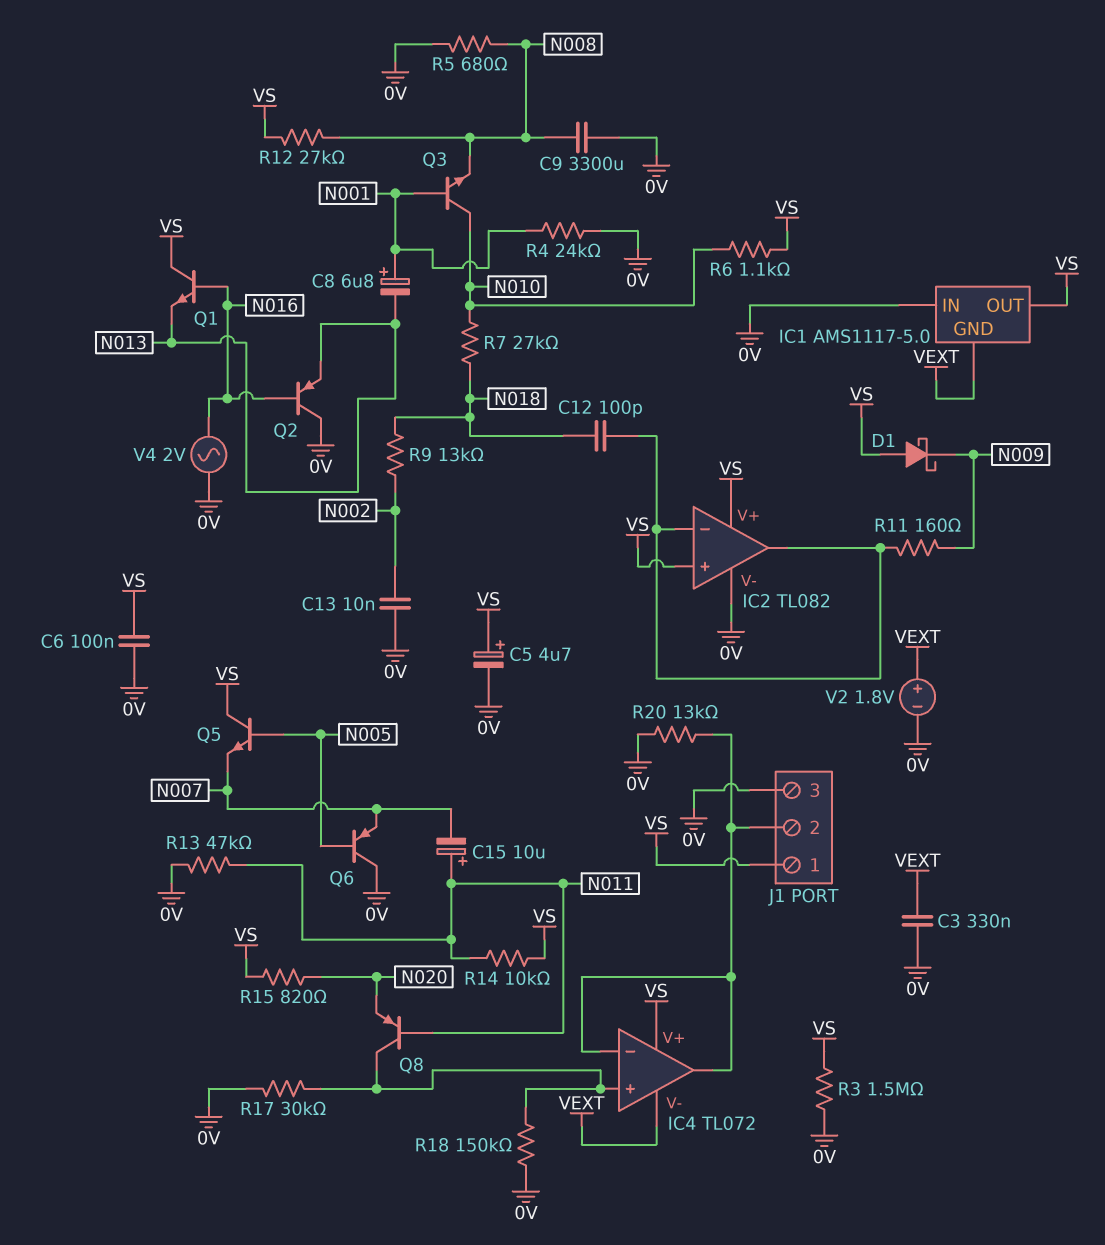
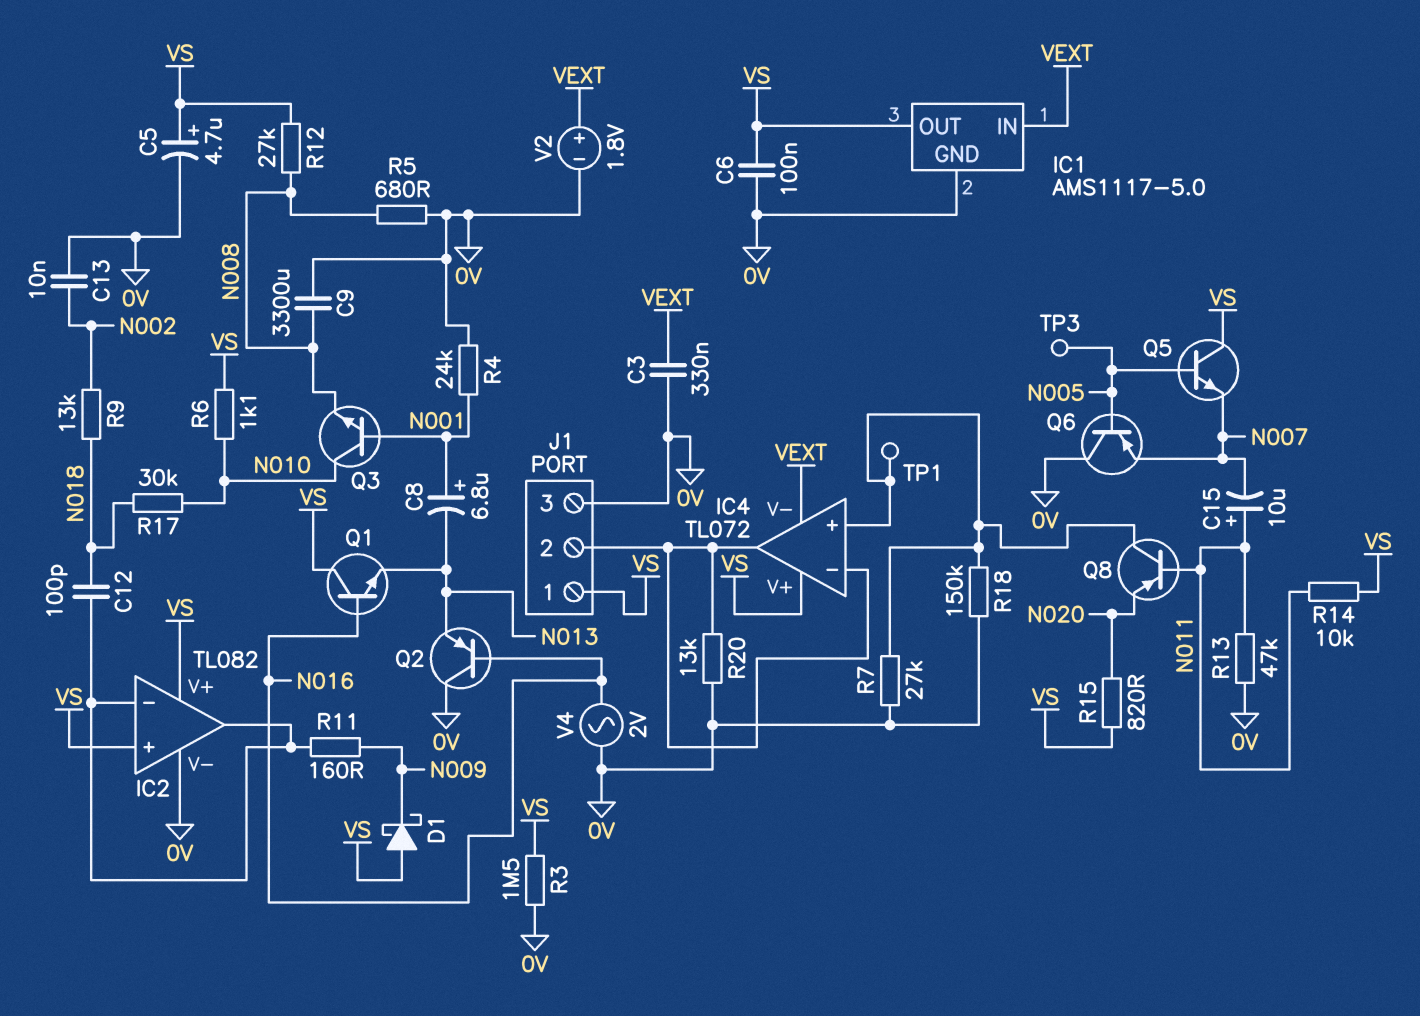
IC1 pin GND: VEXT -> 0V
IC1 pin IN: 0V -> VEXT
R7: 27k (N010, N018) -> 27k (0V, IC4/in+)
R17: 30k (0V, IC4/in+) -> 30k (N010, N018)
TP1: none -> test point (IC4/in+)
TP3: none -> test point (N005)

